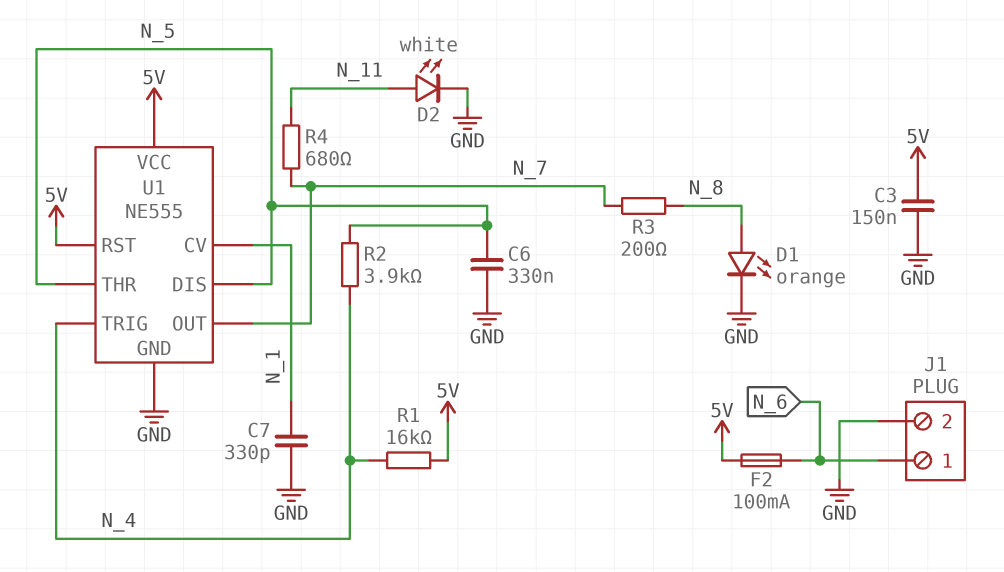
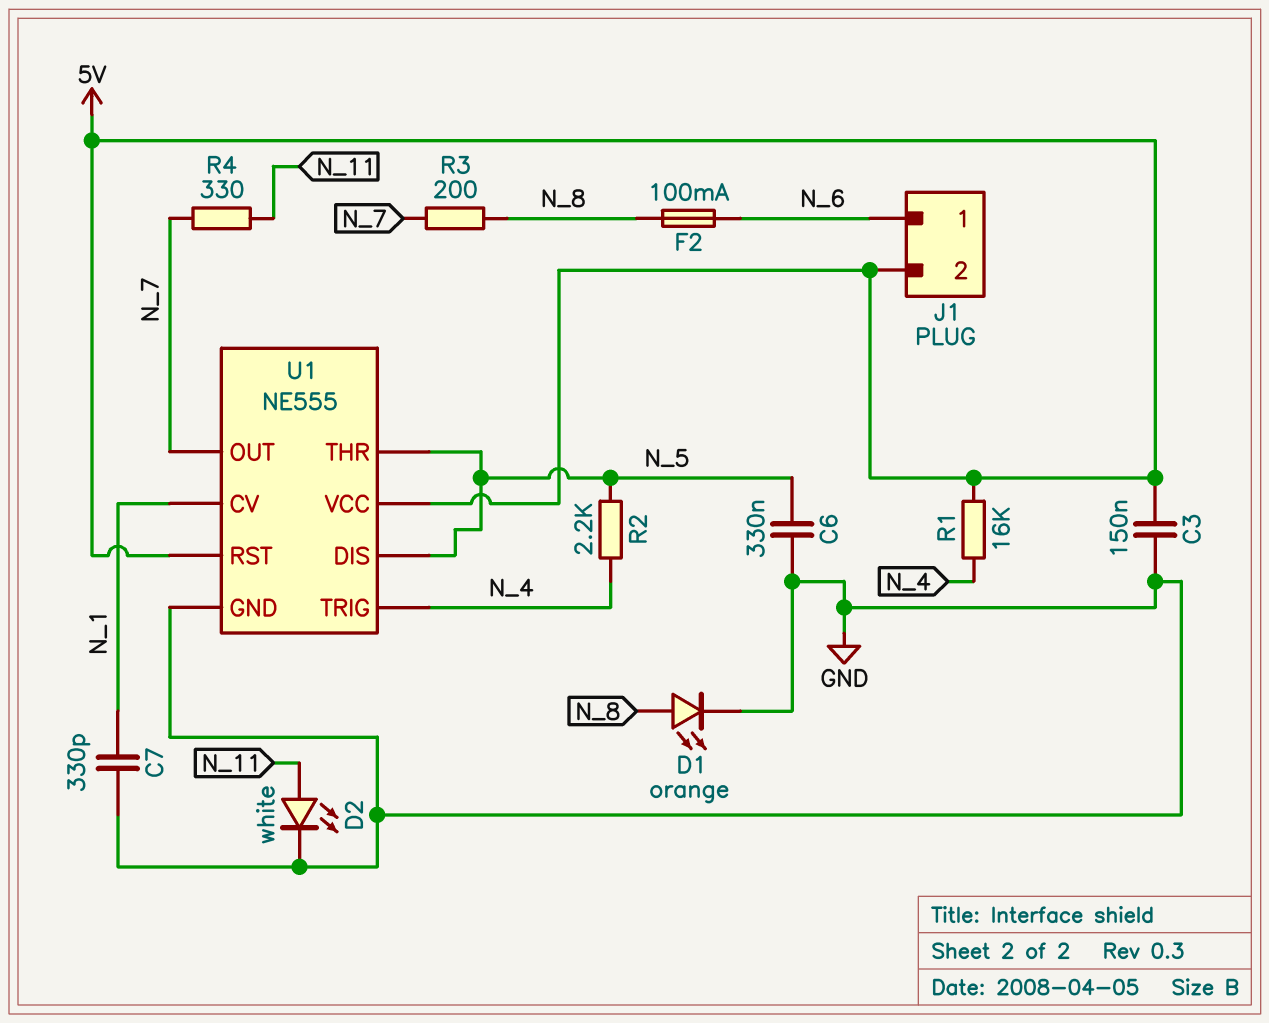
F2: 100mA (5V, N_6) -> 100mA (N_6, N_8)
J1 pin 2: GND -> 5V
R2: 3.9k (N_4, N_5) -> 2.2k (N_4, N_5)
R4: 680 (N_7, N_11) -> 330 (N_7, N_11)

